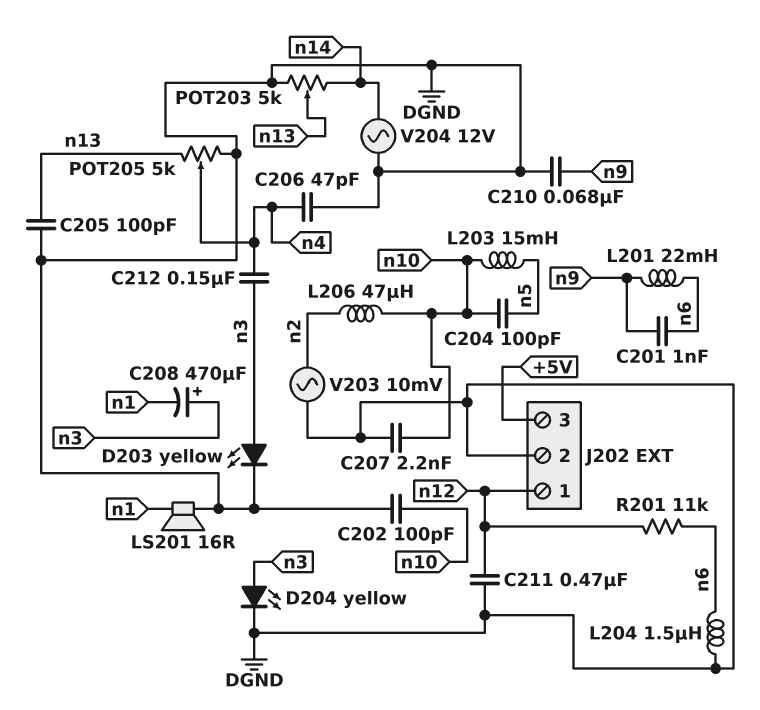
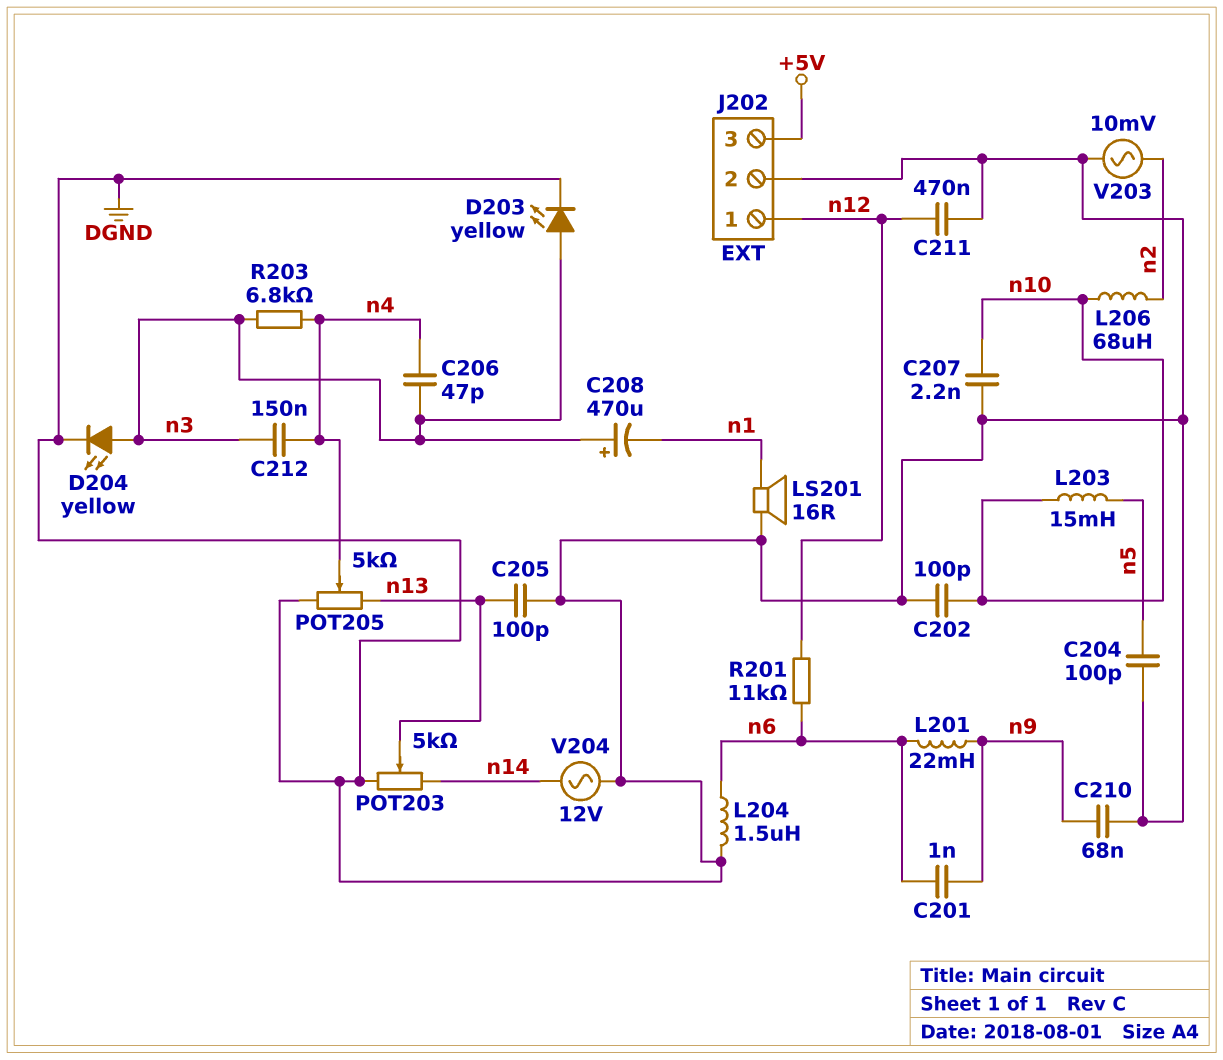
C204: 100pF (n5, n10) -> 100pF (DGND, n5)
C206: 47pF (DGND, n4) -> 47pF (n3, n4)
L206: 47uH (n2, n10) -> 68uH (n2, n10)
R203: none -> 6.8k (n3, n4)

